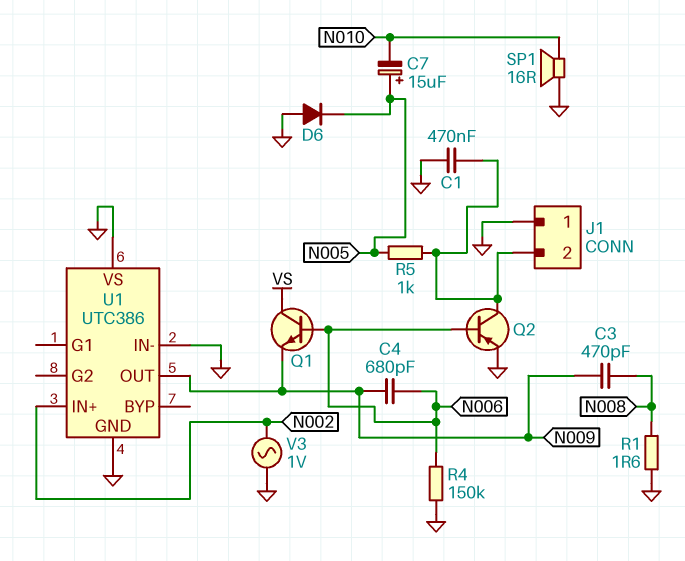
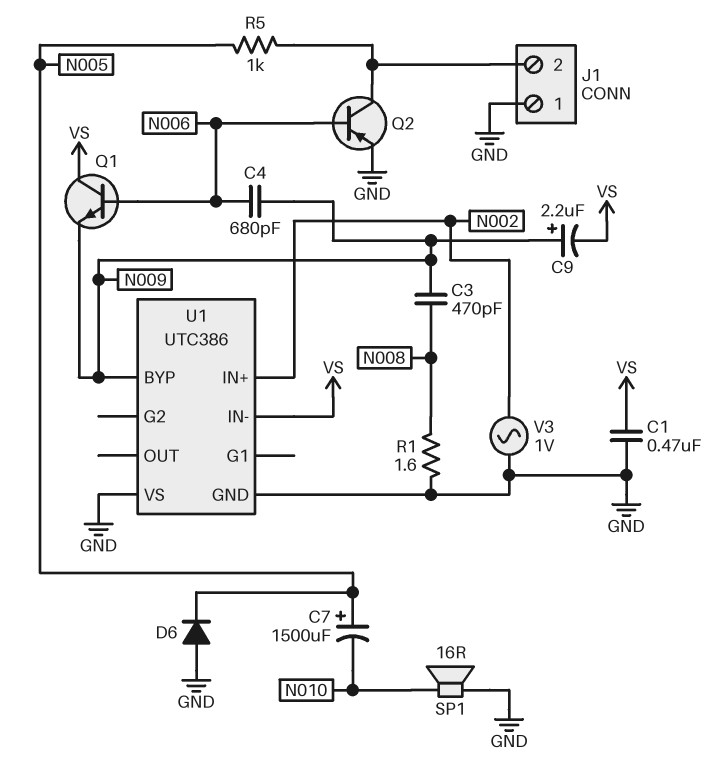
C1: 470nF (GND, J1/2) -> 470nF (GND, VS)
C7: 15uF (plus N005, minus N010) -> 1500uF (plus N005, minus N010)
C9: none -> 2.2uF (plus N009, minus VS)
R4: 150k (GND, N006) -> none
U1 pin BYP: none -> N009
U1 pin IN-: GND -> VS
U1 pin OUT: N009 -> none

